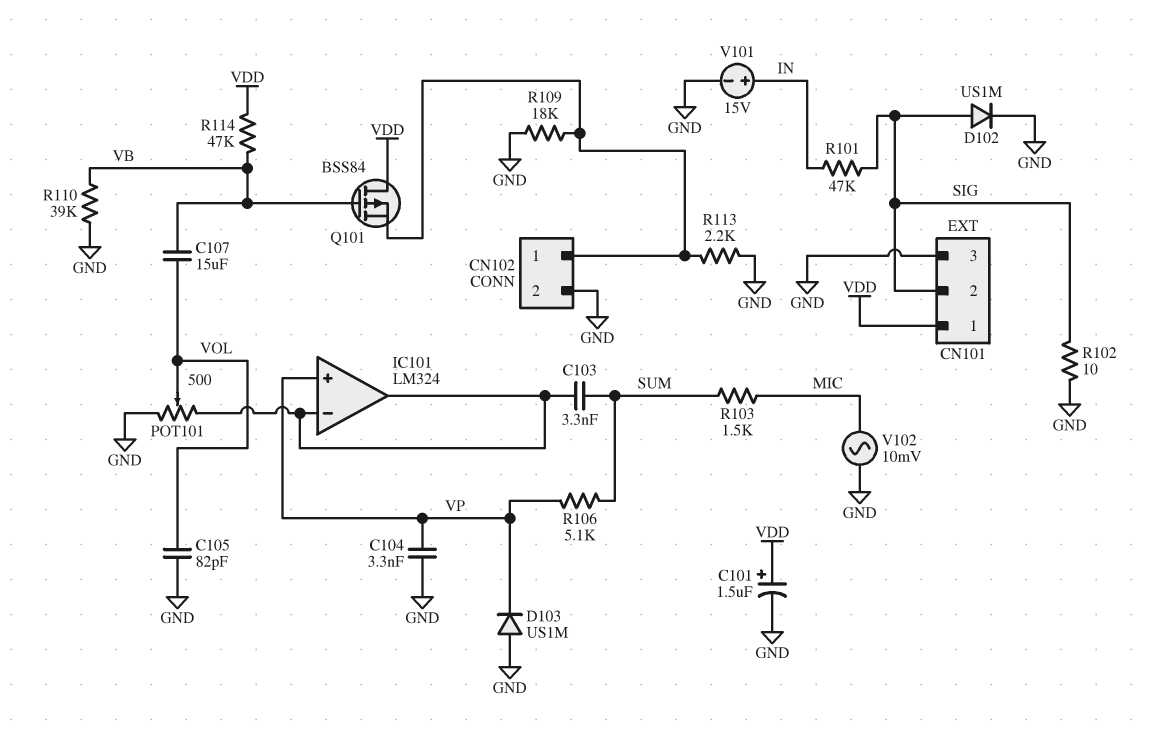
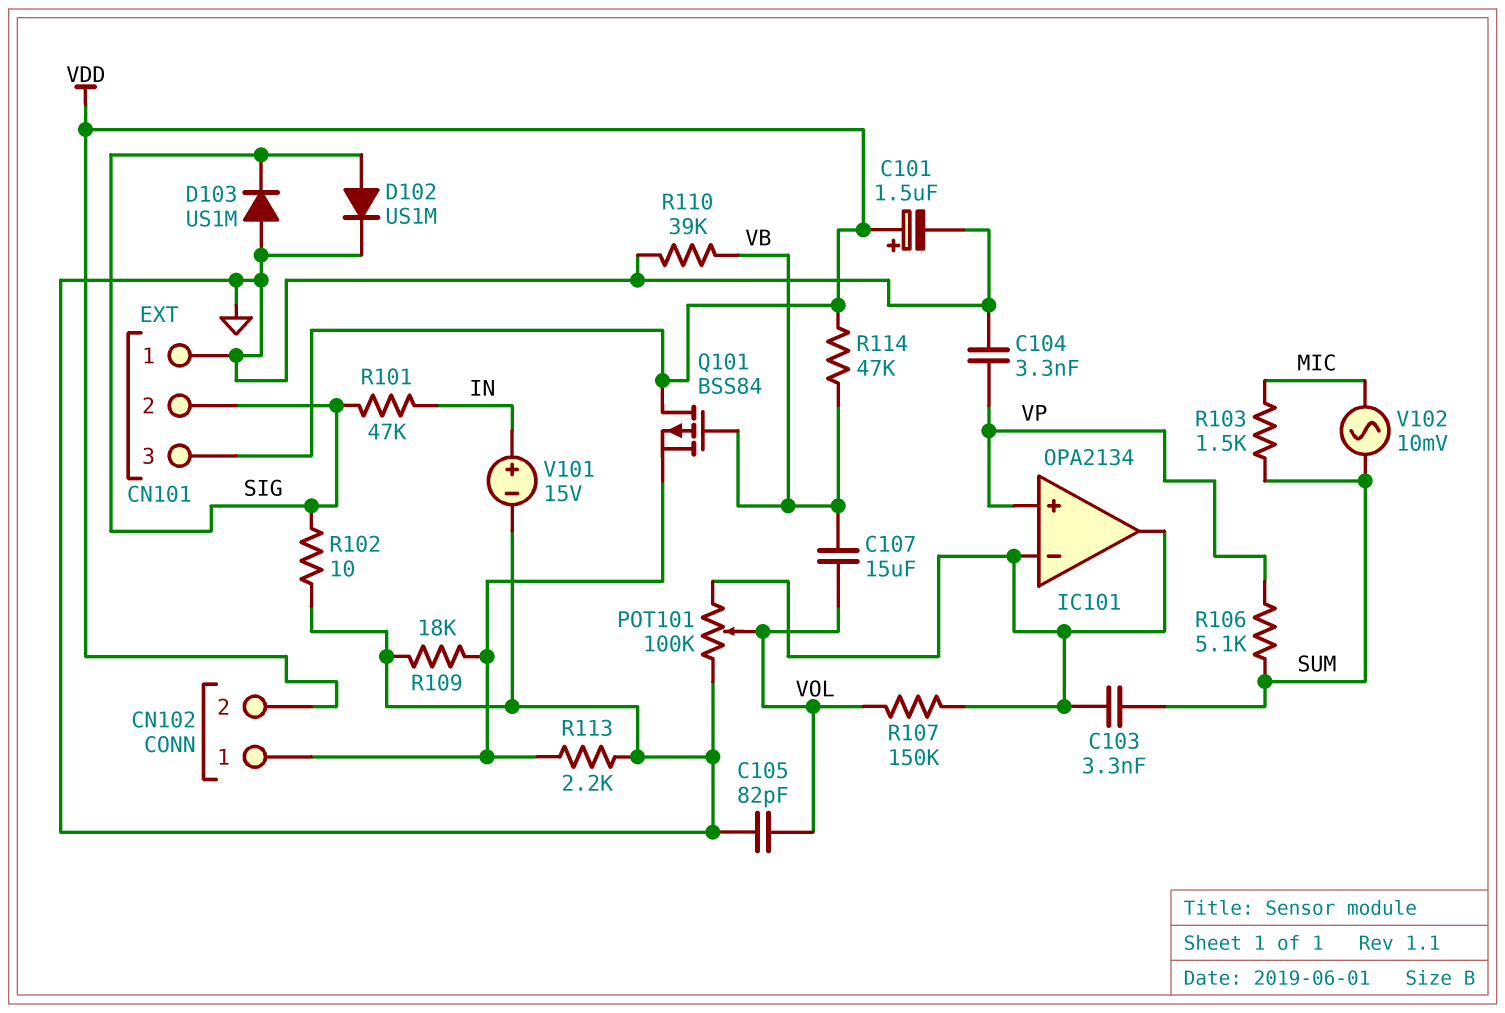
CN101 pin 1: VDD -> GND
CN101 pin 3: GND -> VDD
CN102 pin 2: GND -> VDD
D103: diode US1M (A GND, K VP) -> diode US1M (A GND, K SIG)
IC101: LM324 -> OPA2134
POT101: 500 (GND, IC101/in-, wiper VOL) -> 100k (GND, IC101/in-, wiper VOL)
R107: none -> 150k (IC101/in-, VOL)
V102: AC 10mV (GND, MIC) -> AC 10mV (MIC, SUM)

